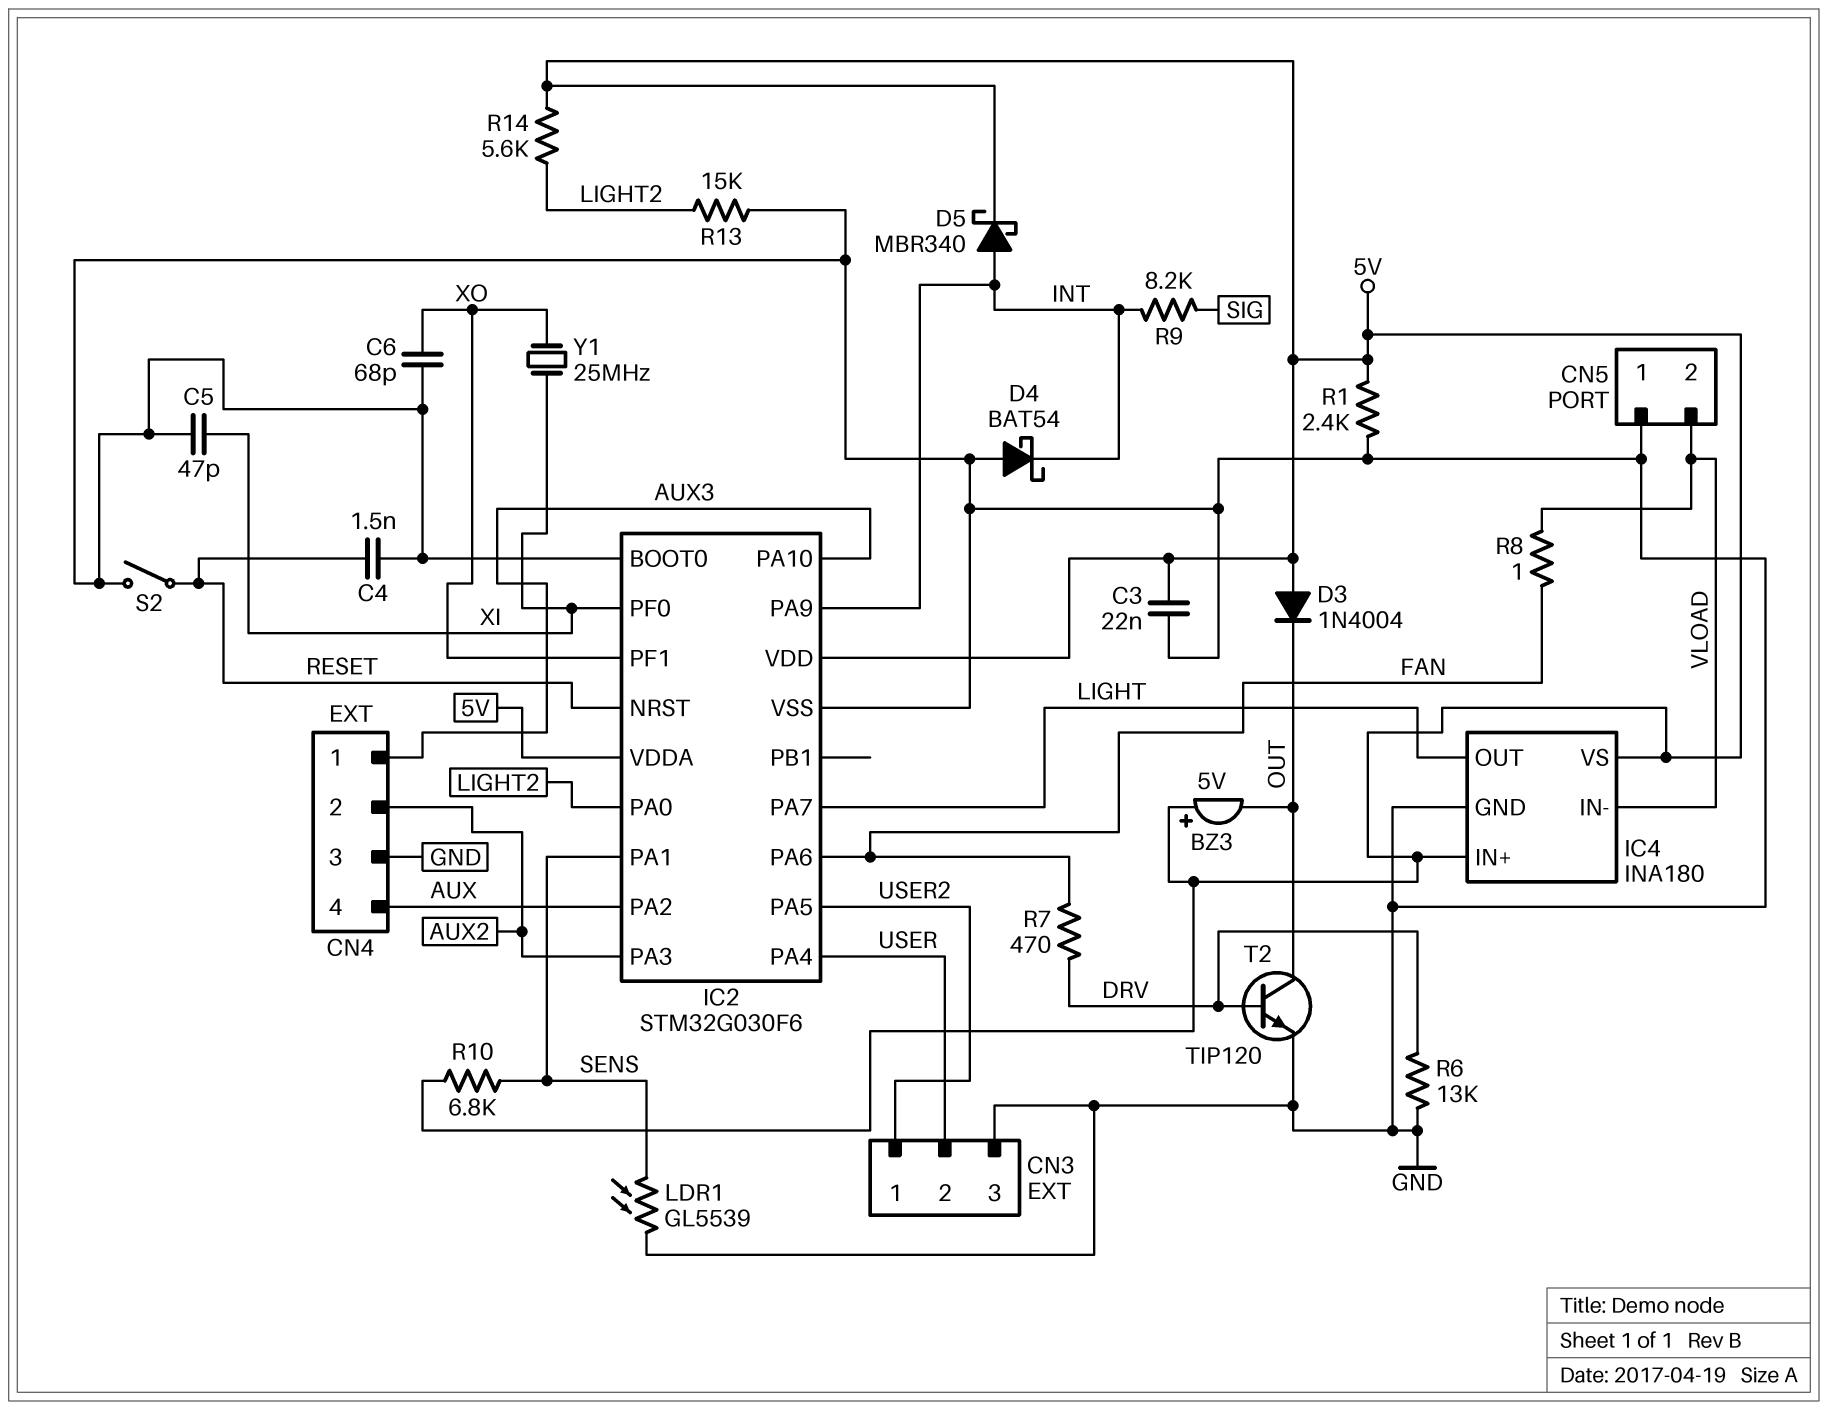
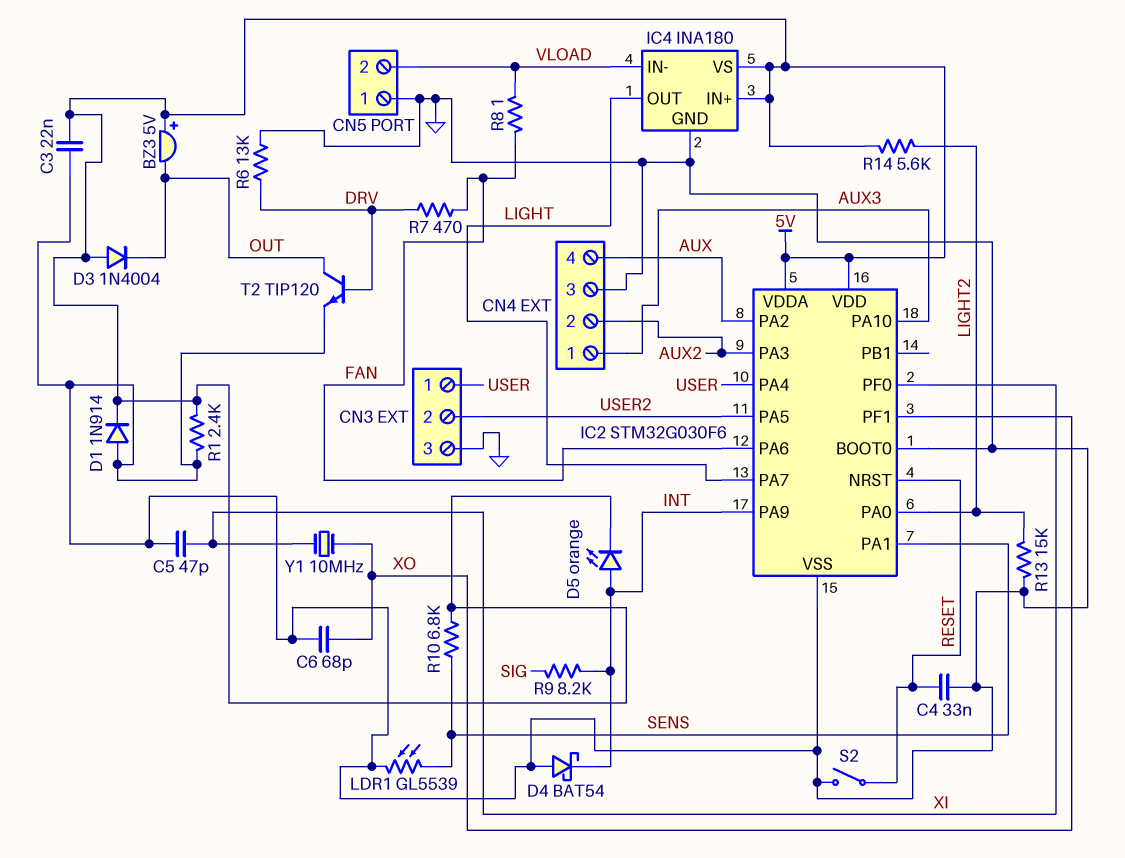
C4: 1.5nF (GND, RESET) -> 33nF (GND, RESET)
CN3 pin 1: USER2 -> USER
CN3 pin 2: USER -> USER2
D1: none -> diode 1N914 (A GND, K 5V)
D5: schottky MBR340 (A INT, K 5V) -> LED orange (A INT, K 5V)
Y1: 25MHz (XI, XO) -> 10MHz (XI, XO)

